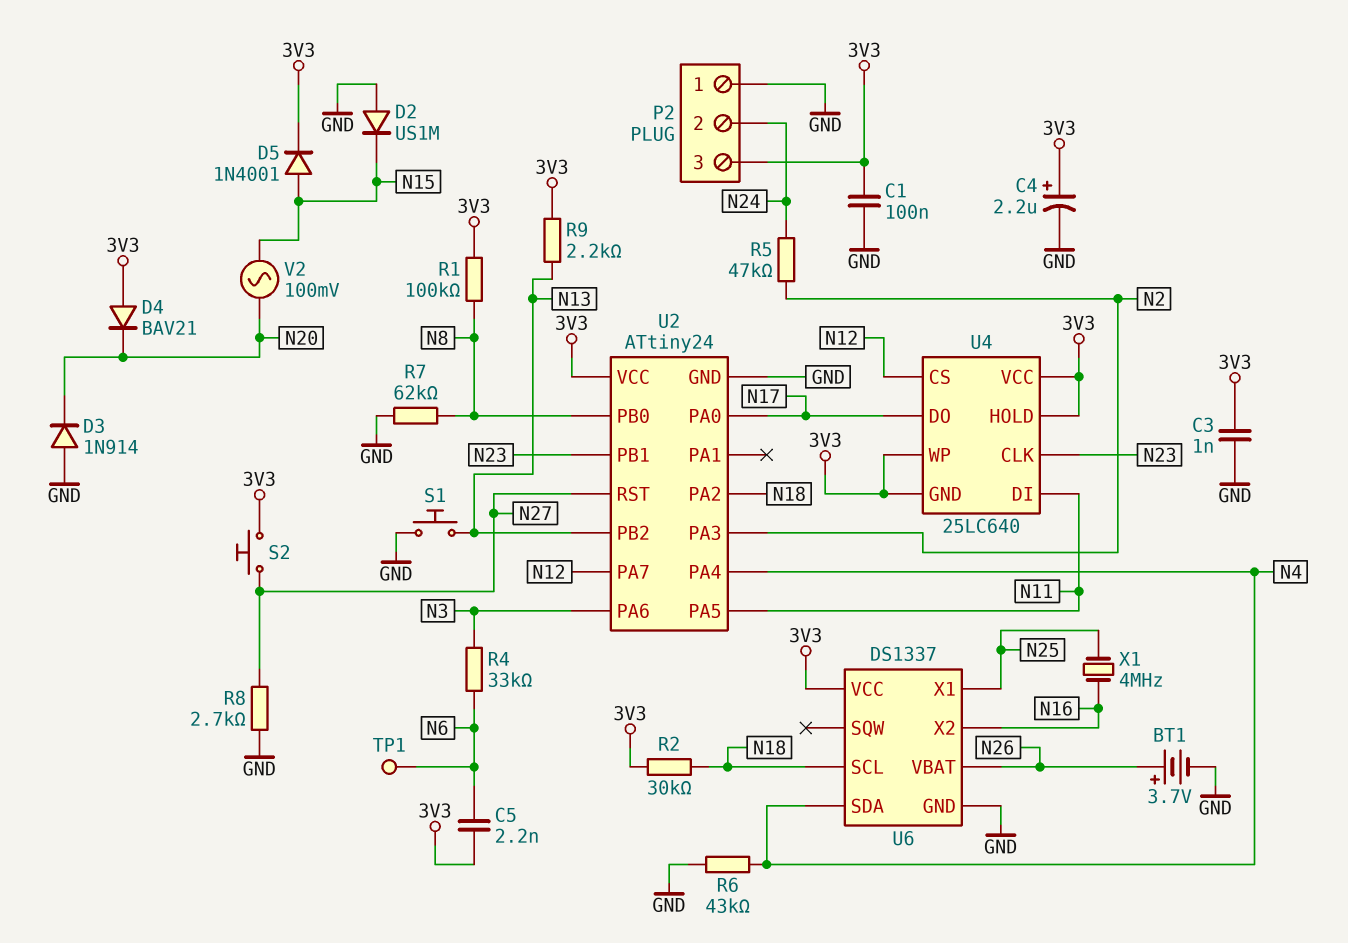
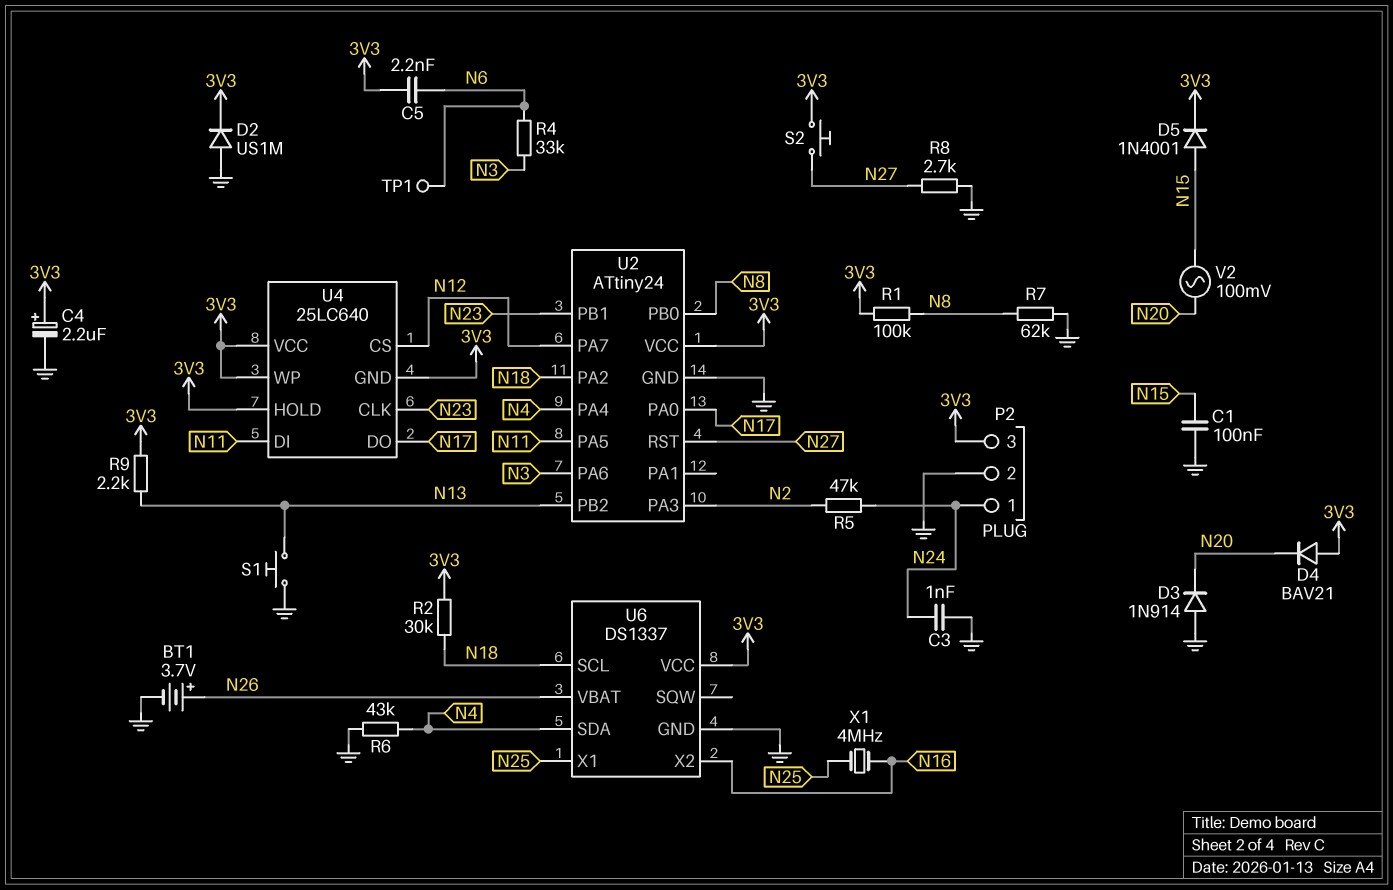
C1: 100nF (3V3, GND) -> 100nF (GND, N15)
C3: 1nF (3V3, GND) -> 1nF (GND, N24)
D2: diode US1M (A GND, K N15) -> diode US1M (A GND, K 3V3)
P2 pin 1: GND -> N24
P2 pin 2: N24 -> GND

